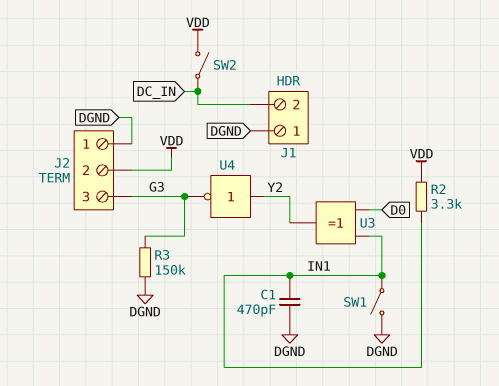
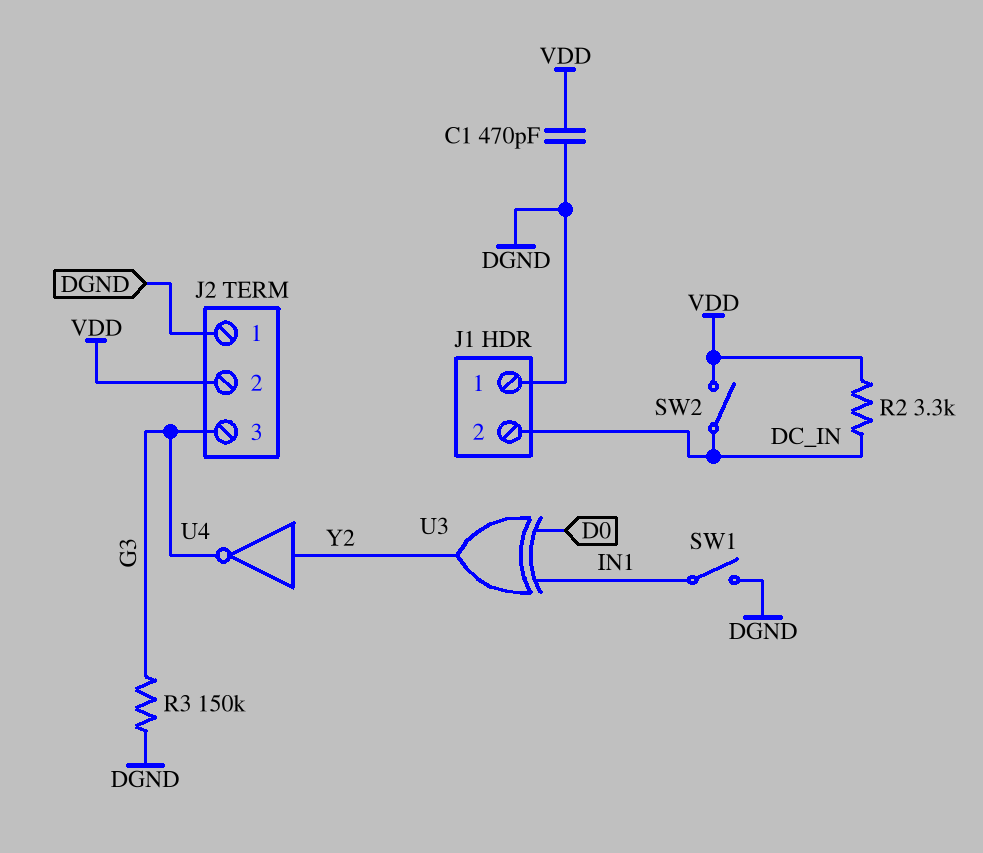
C1: 470pF (DGND, IN1) -> 470pF (DGND, VDD)
R2: 3.3k (IN1, VDD) -> 3.3k (DC_IN, VDD)

